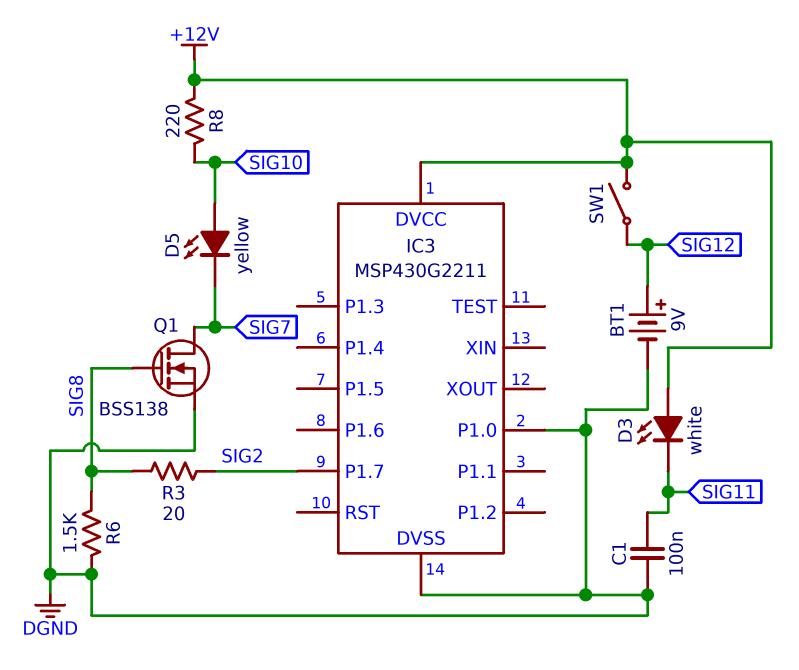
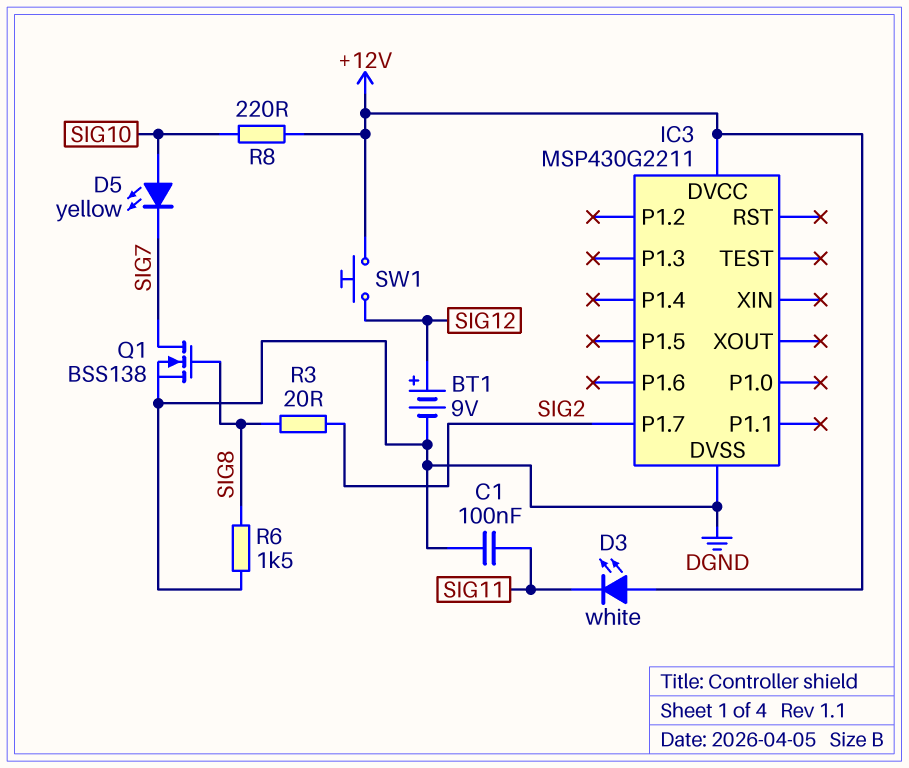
IC3 pin P1.0: DGND -> none
SW1: switch (+12V, SIG12) -> button (+12V, SIG12)

